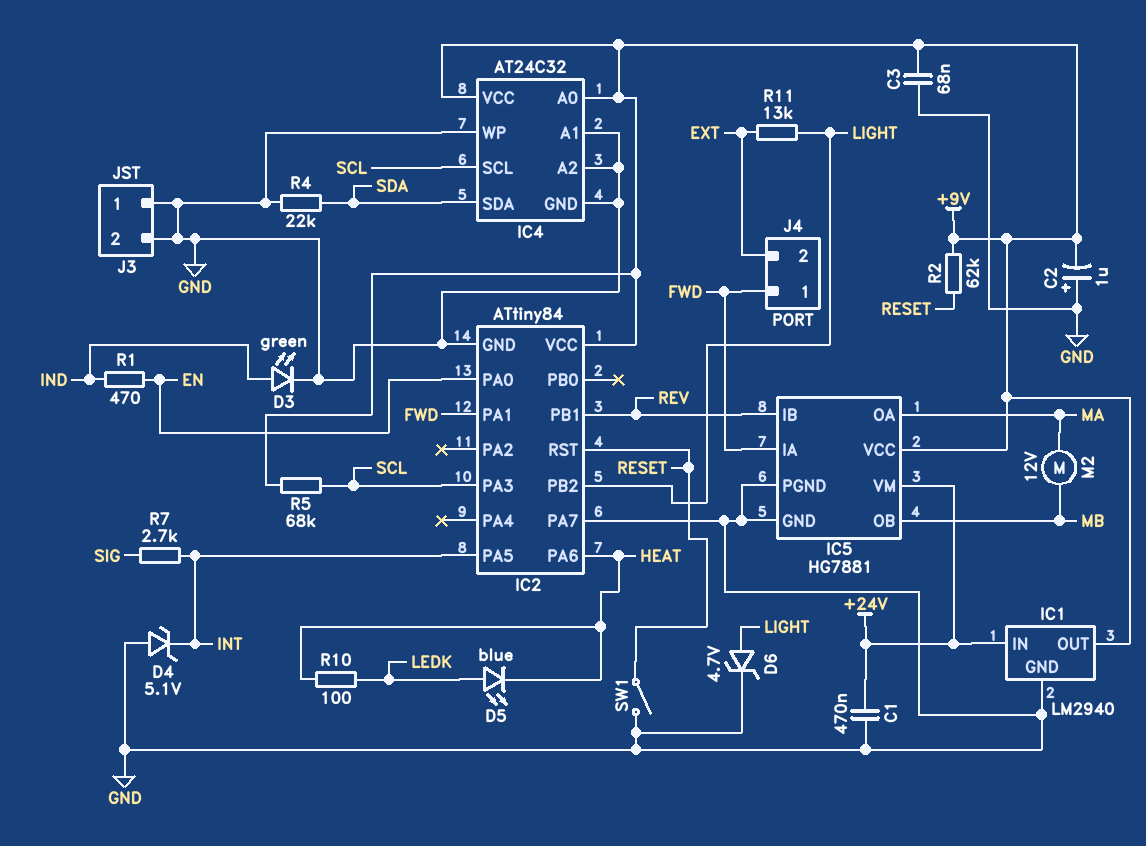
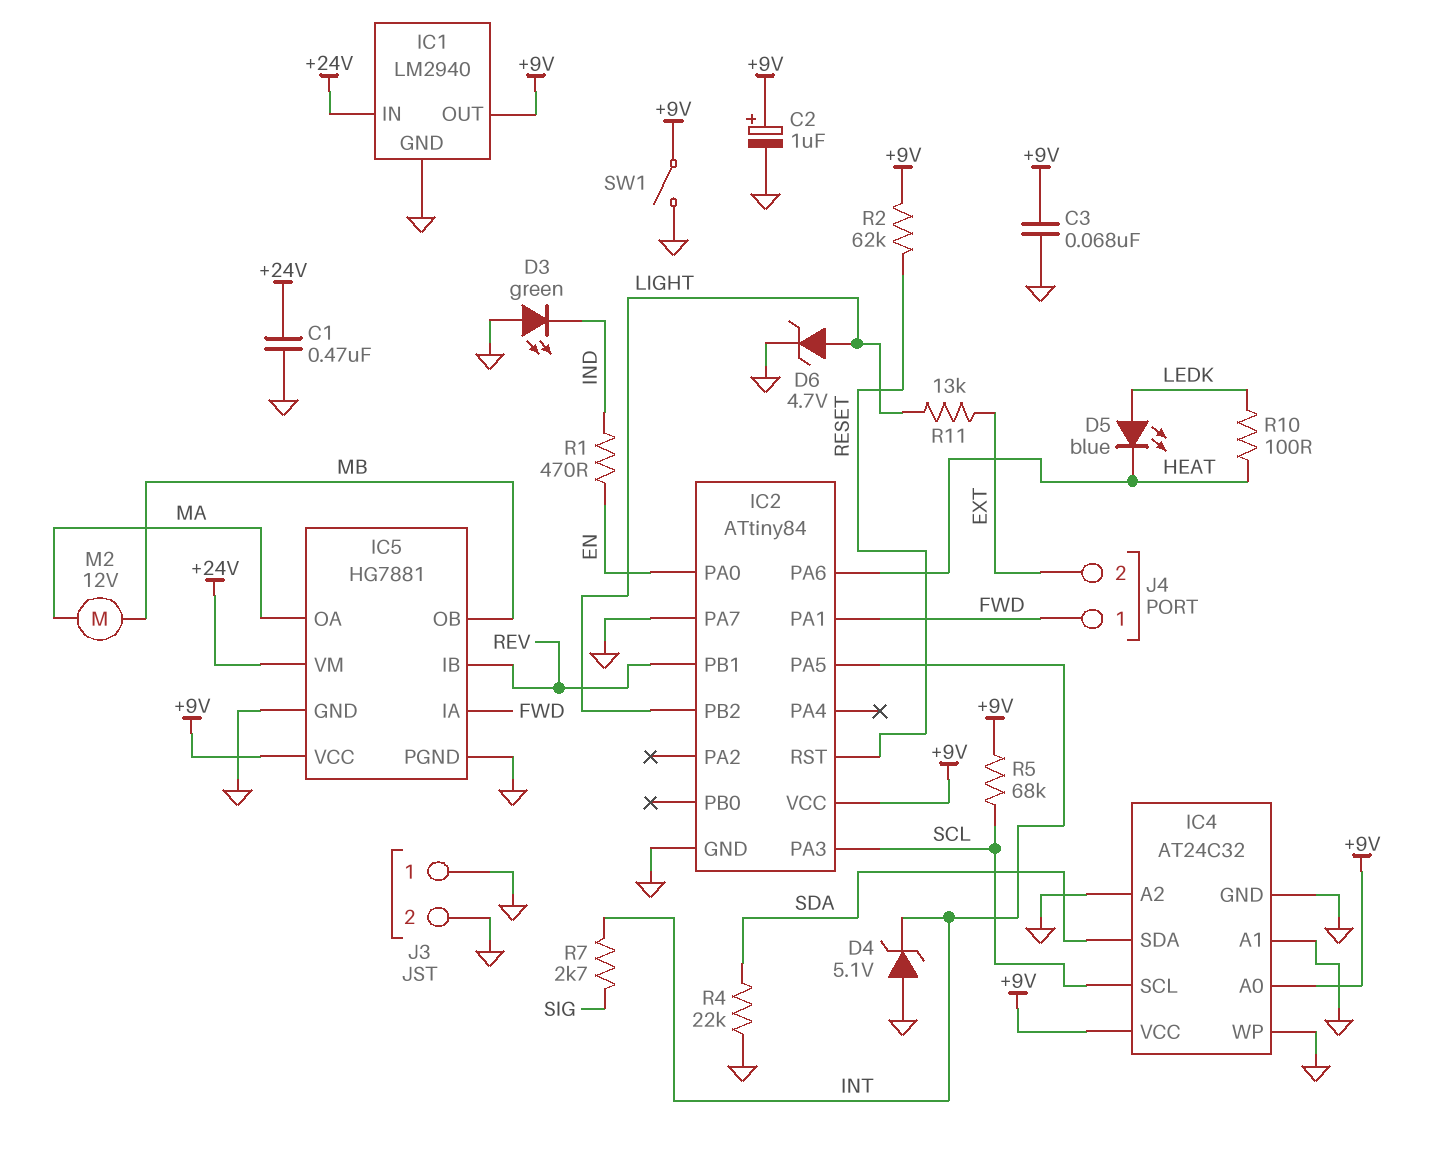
C2: 1uF (plus GND, minus +9V) -> 1uF (plus +9V, minus GND)
D3: LED green (A IND, K GND) -> LED green (A GND, K IND)
SW1: switch (GND, RESET) -> switch (+9V, GND)

